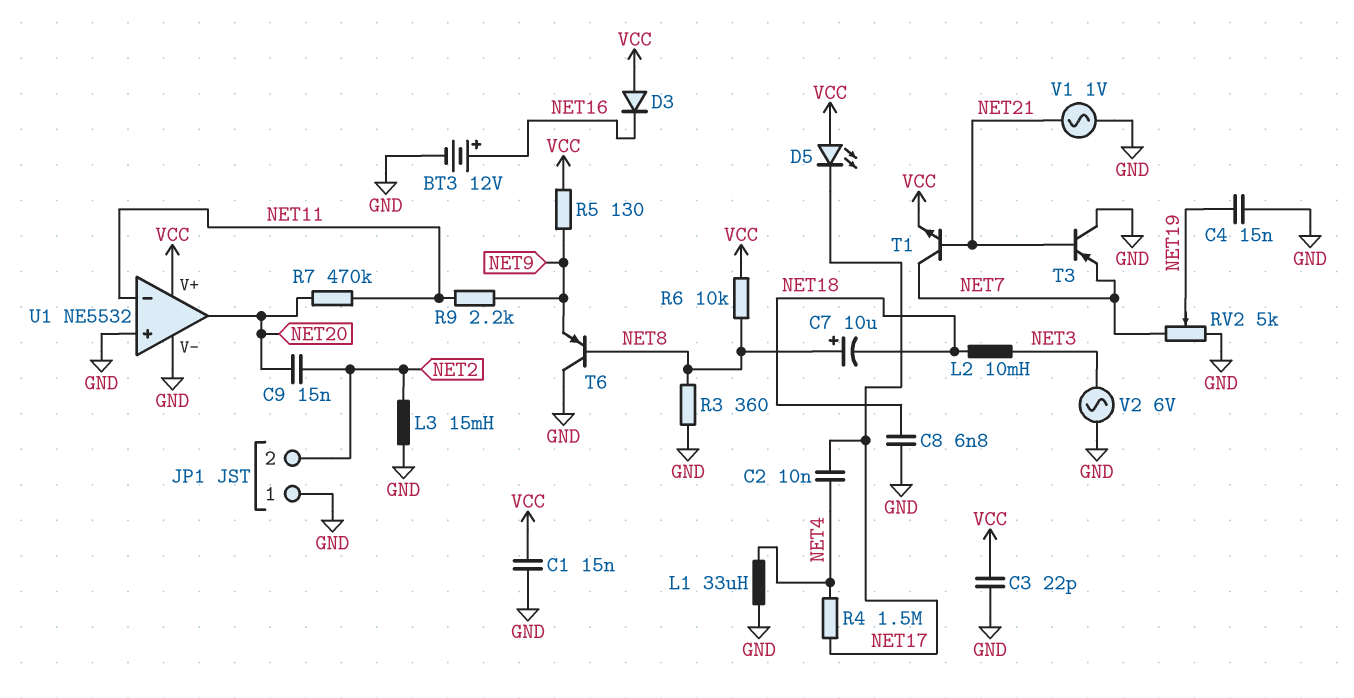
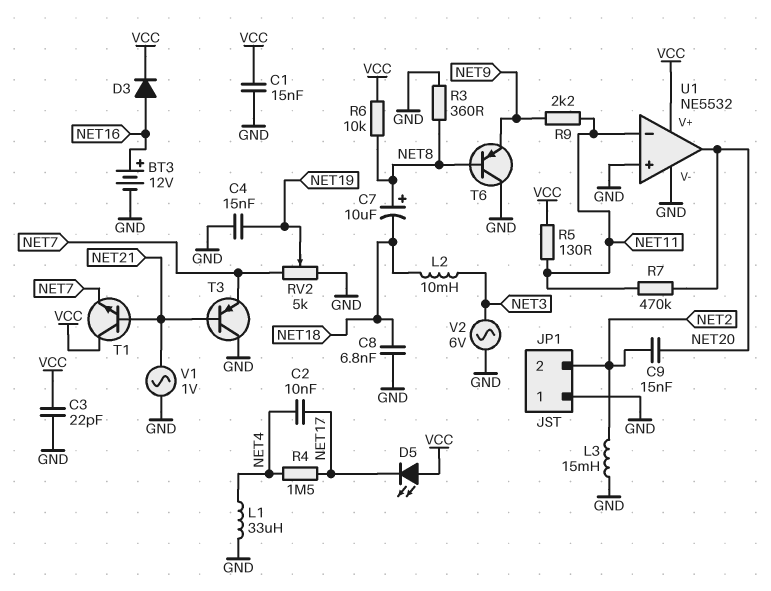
D3: diode (A VCC, K NET16) -> diode (A NET16, K VCC)
R5: 130 (NET9, VCC) -> 130 (NET11, VCC)
T1: NPN (B NET21, C NET7, E VCC) -> NPN (B NET21, C VCC, E NET7)

